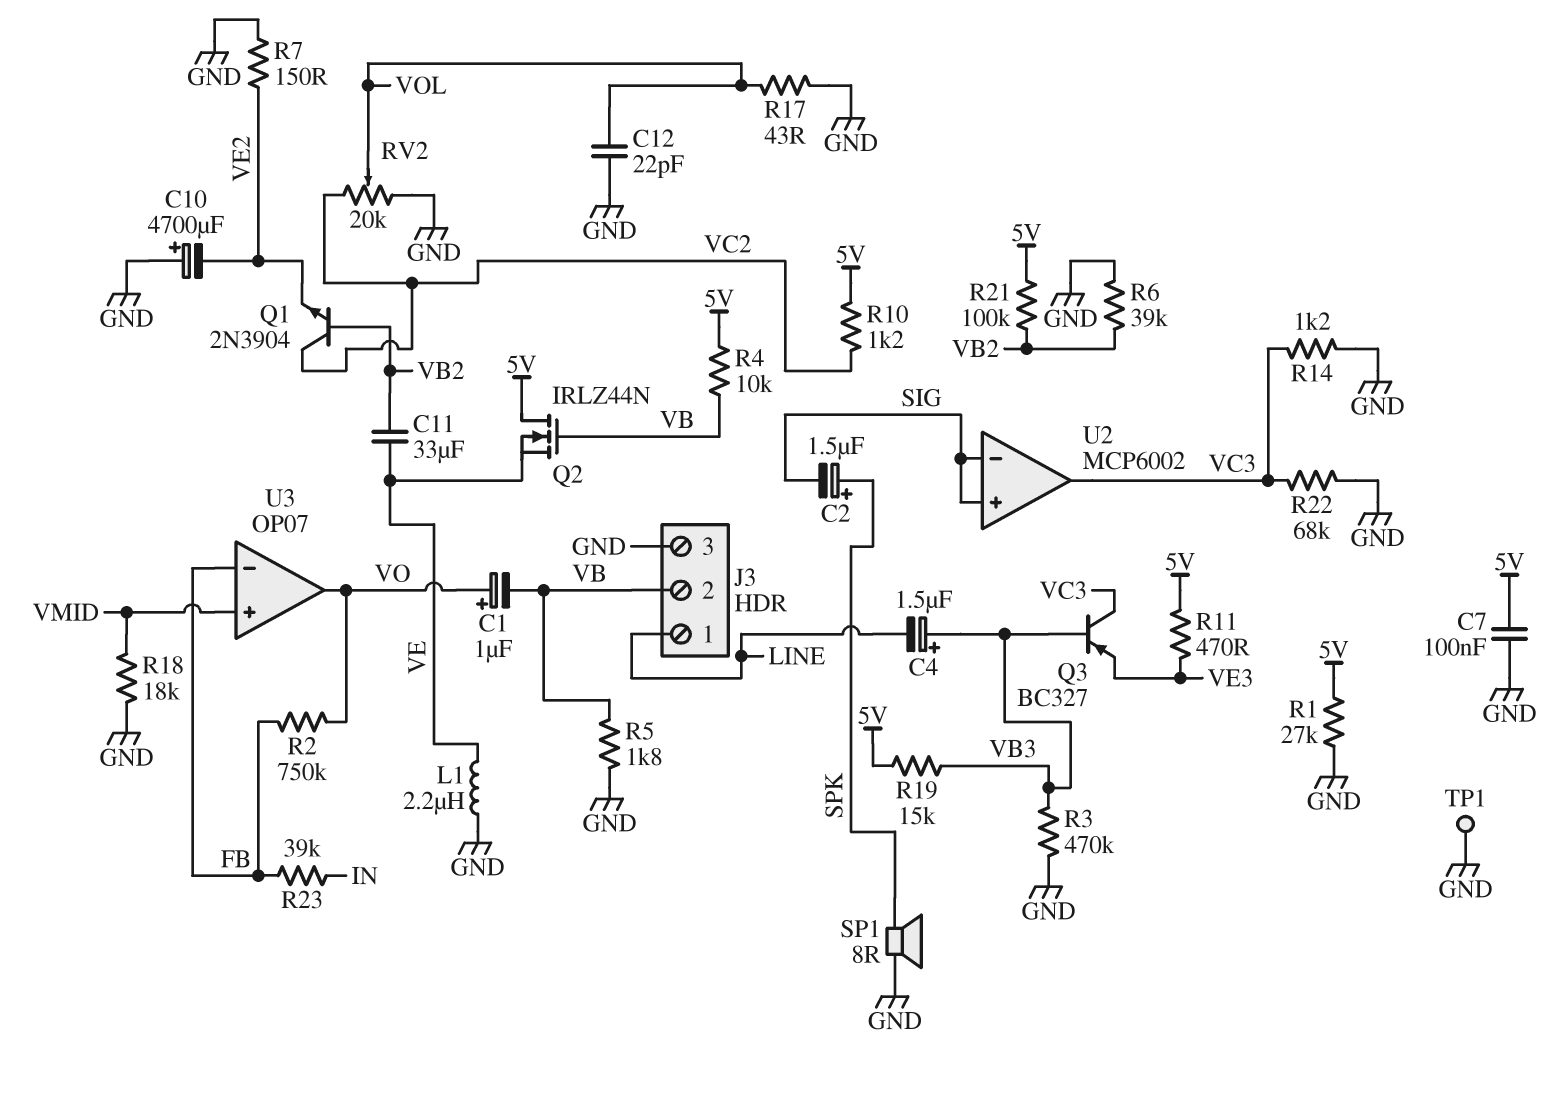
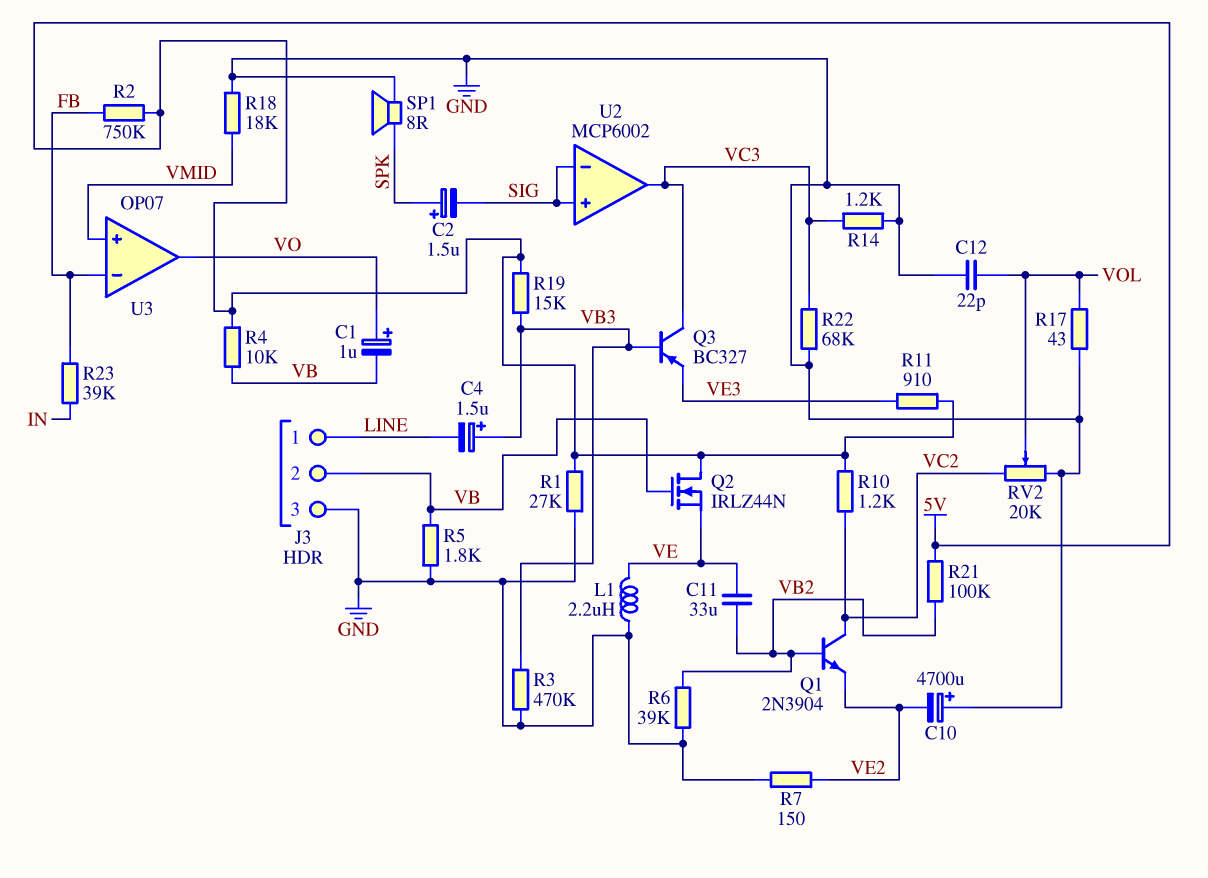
C7: 100nF (5V, GND) -> none
R2: 750k (FB, VO) -> 750k (5V, FB)
R11: 470 (5V, VE3) -> 910 (5V, VE3)
TP1: test point (GND) -> none

